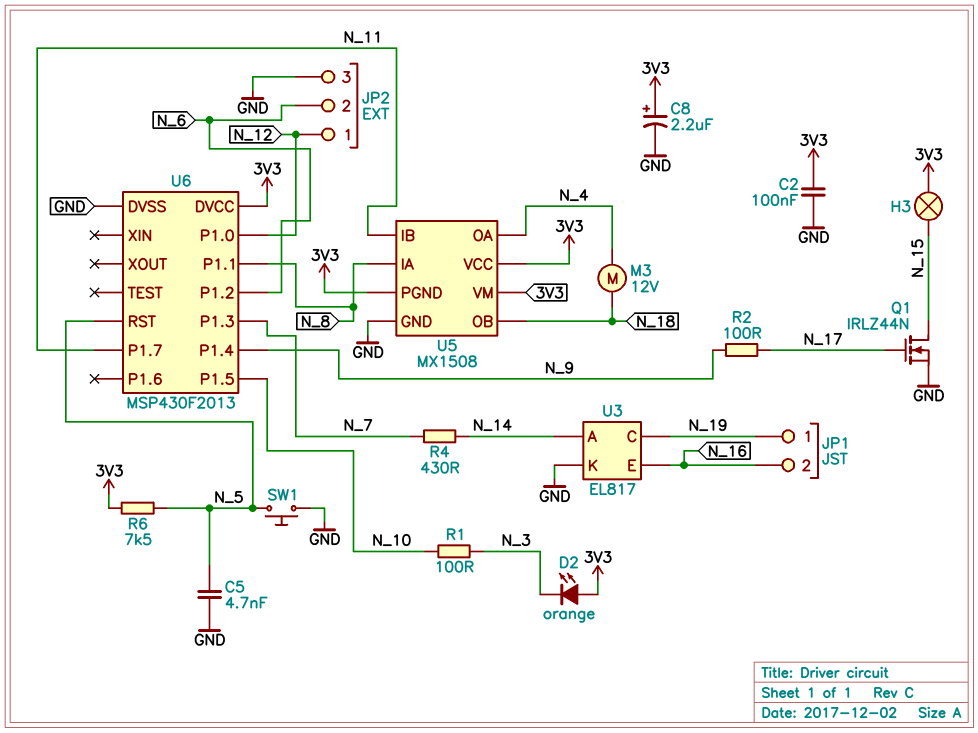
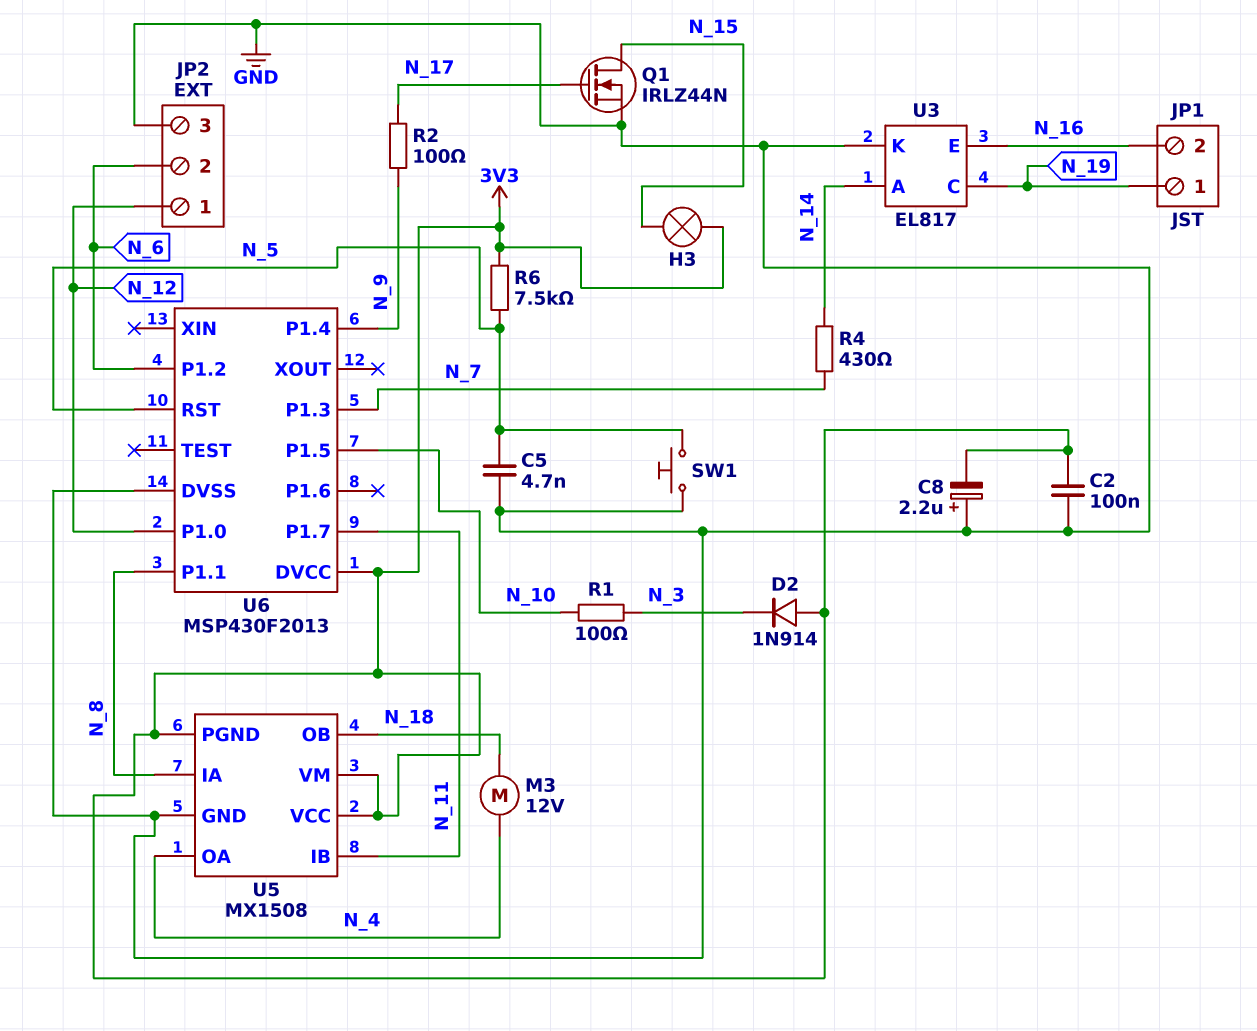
C8: 2.2uF (plus 3V3, minus GND) -> 2.2uF (plus GND, minus 3V3)
D2: LED orange (A 3V3, K N_3) -> diode 1N914 (A 3V3, K N_3)

